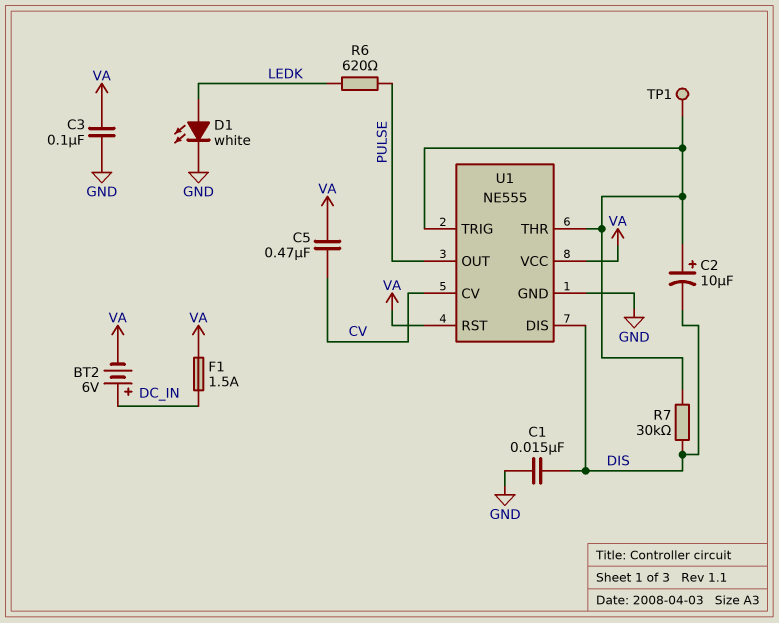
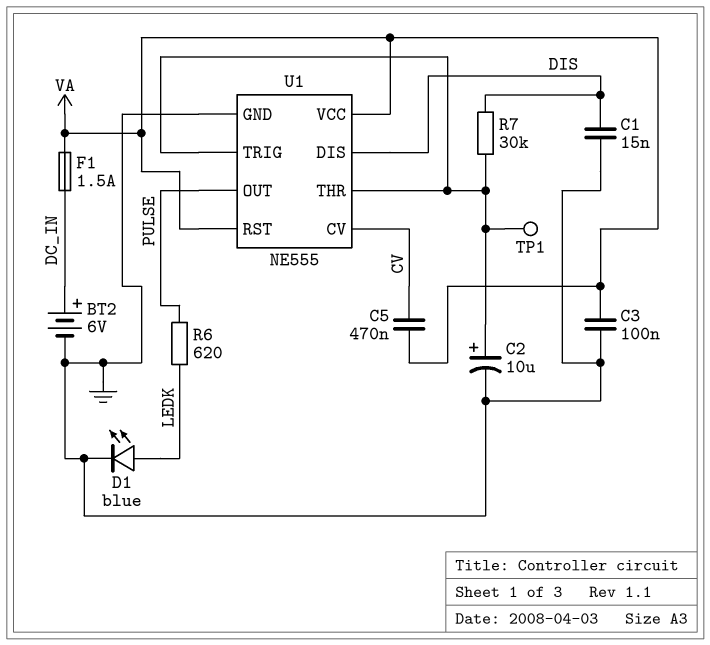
BT2: 6V (plus DC_IN, minus VA) -> 6V (plus DC_IN, minus GND)
C2: 10uF (plus U1/THR, minus DIS) -> 10uF (plus U1/THR, minus GND)
D1: LED white (A LEDK, K GND) -> LED blue (A LEDK, K GND)

